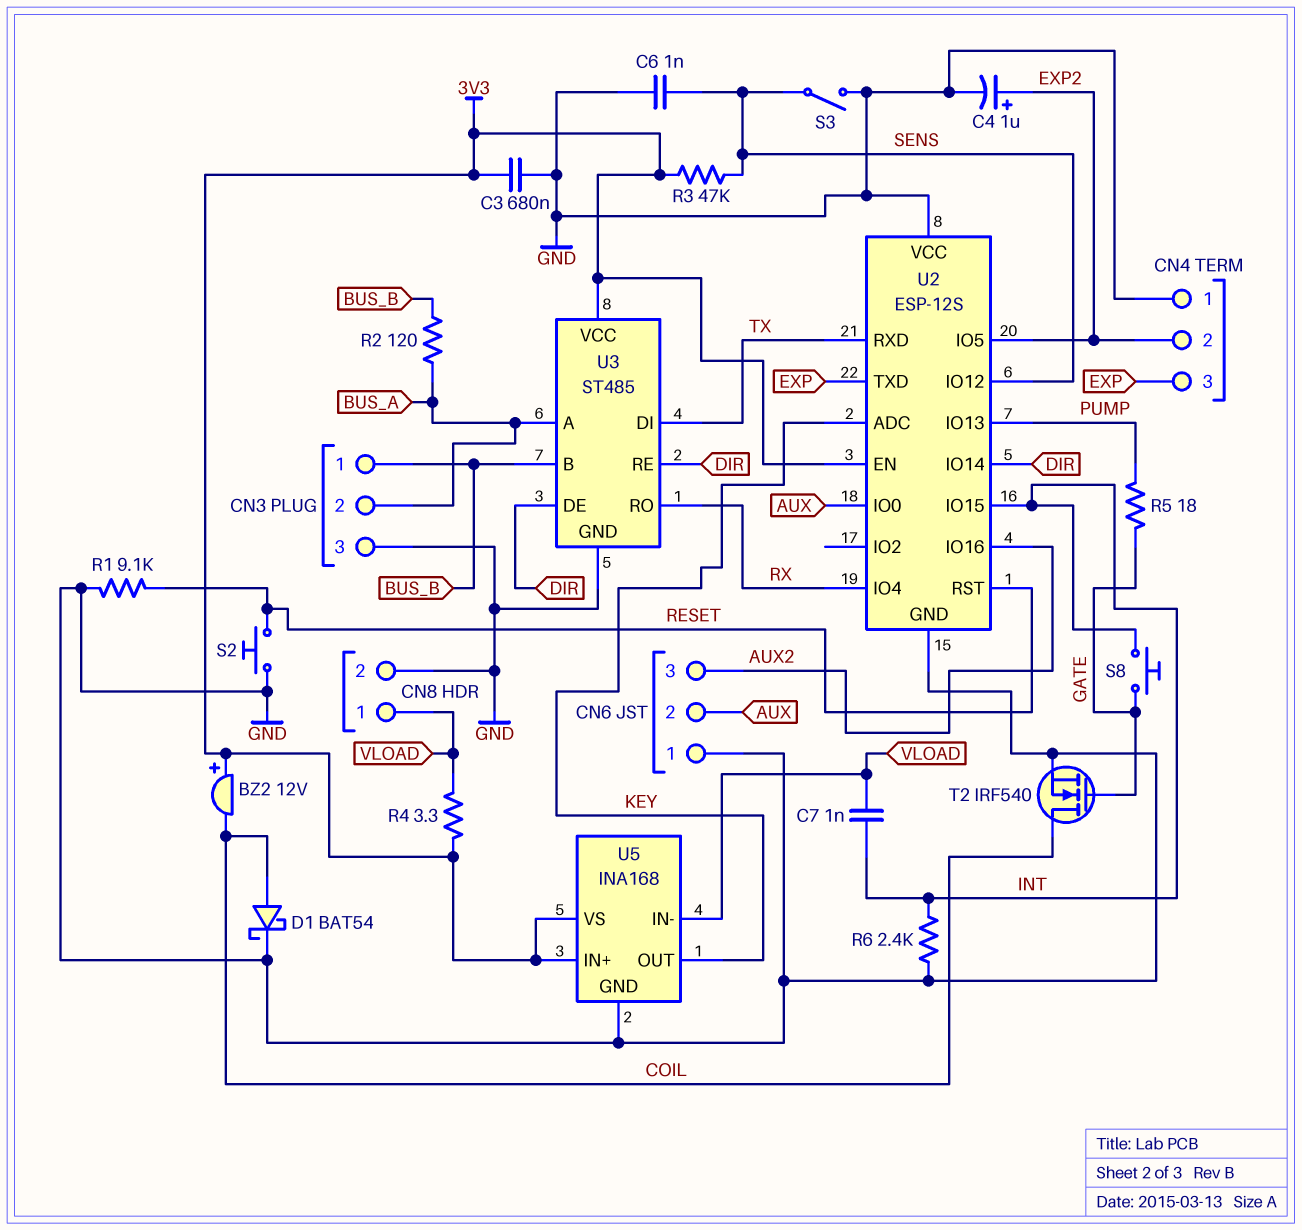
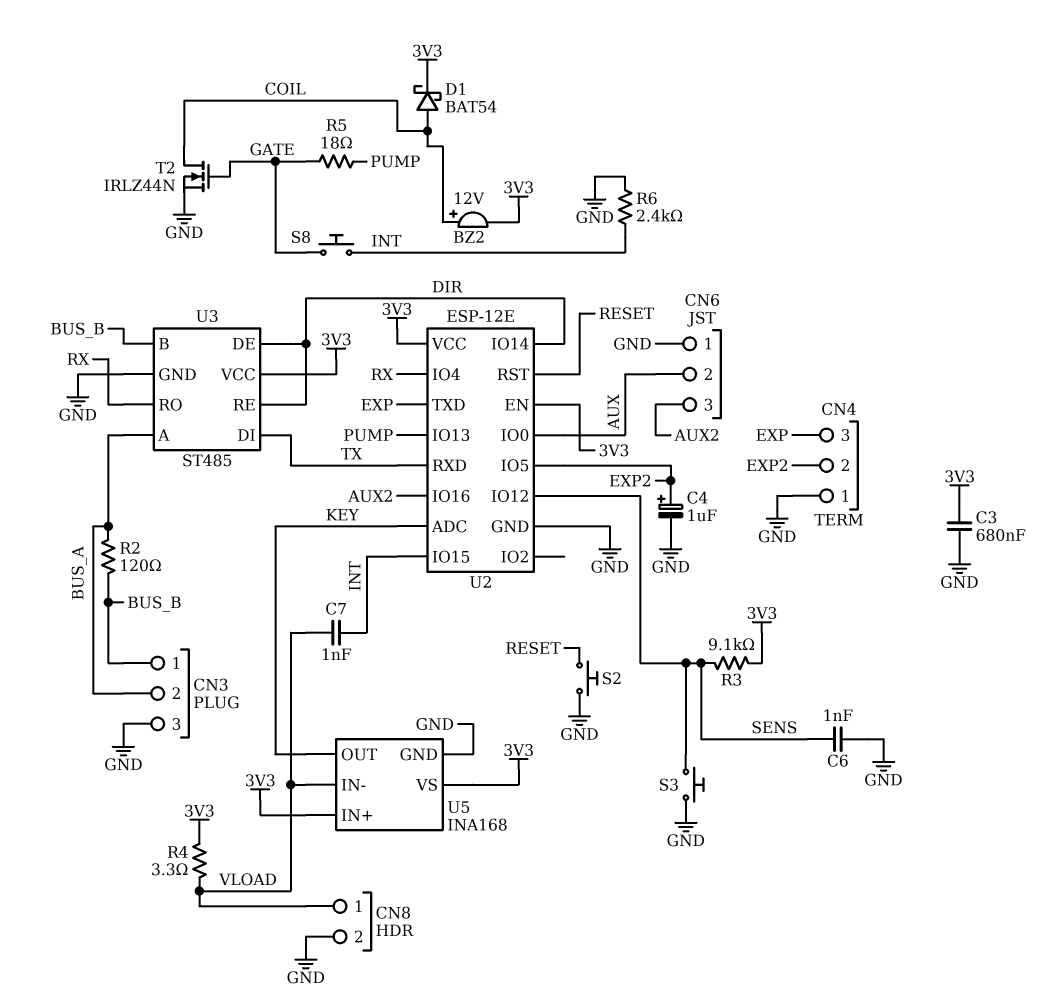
BZ2: buzzer 12V (plus 3V3, minus COIL) -> buzzer 12V (plus COIL, minus 3V3)
D1: schottky BAT54 (A COIL, K GND) -> schottky BAT54 (A COIL, K 3V3)
R1: 9.1k (GND, RESET) -> none
R3: 47k (3V3, SENS) -> 9.1k (3V3, SENS)
S3: switch (GND, SENS) -> button (GND, SENS)
T2: NMOS IRF540 (G GATE, D COIL, S GND) -> NMOS IRLZ44N (G GATE, D COIL, S GND)
U2: ESP-12S -> ESP-12E
U2 pin VCC: GND -> 3V3

